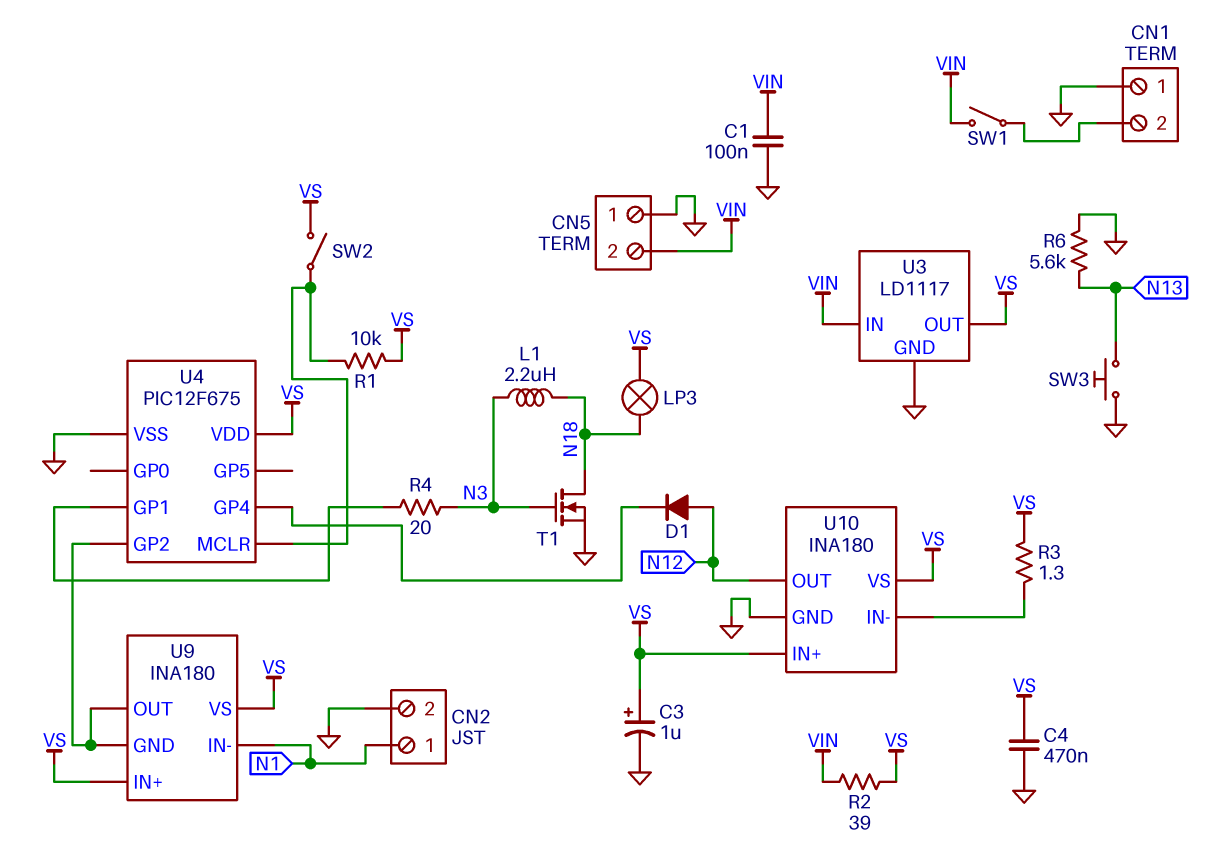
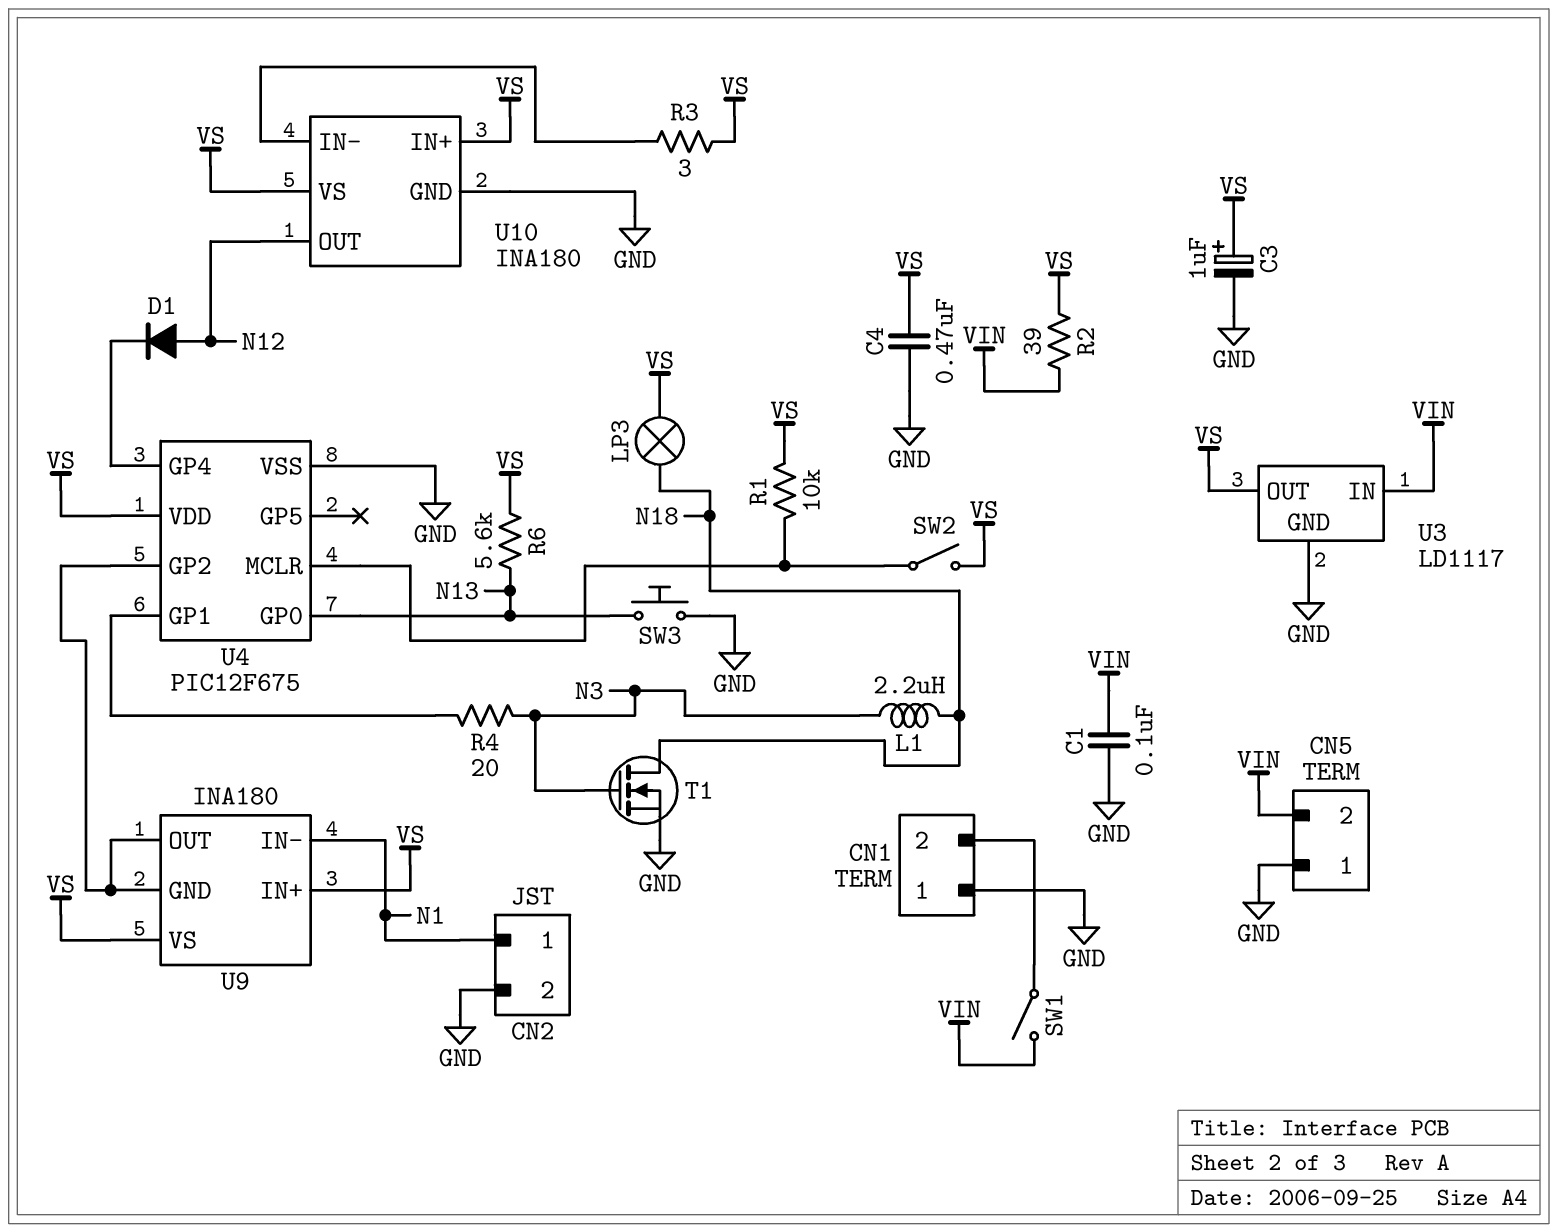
R3: 1.3 (U10/IN-, VS) -> 3 (U10/IN-, VS)
R6: 5.6k (GND, N13) -> 5.6k (N13, VS)
U4 pin GP0: none -> N13

